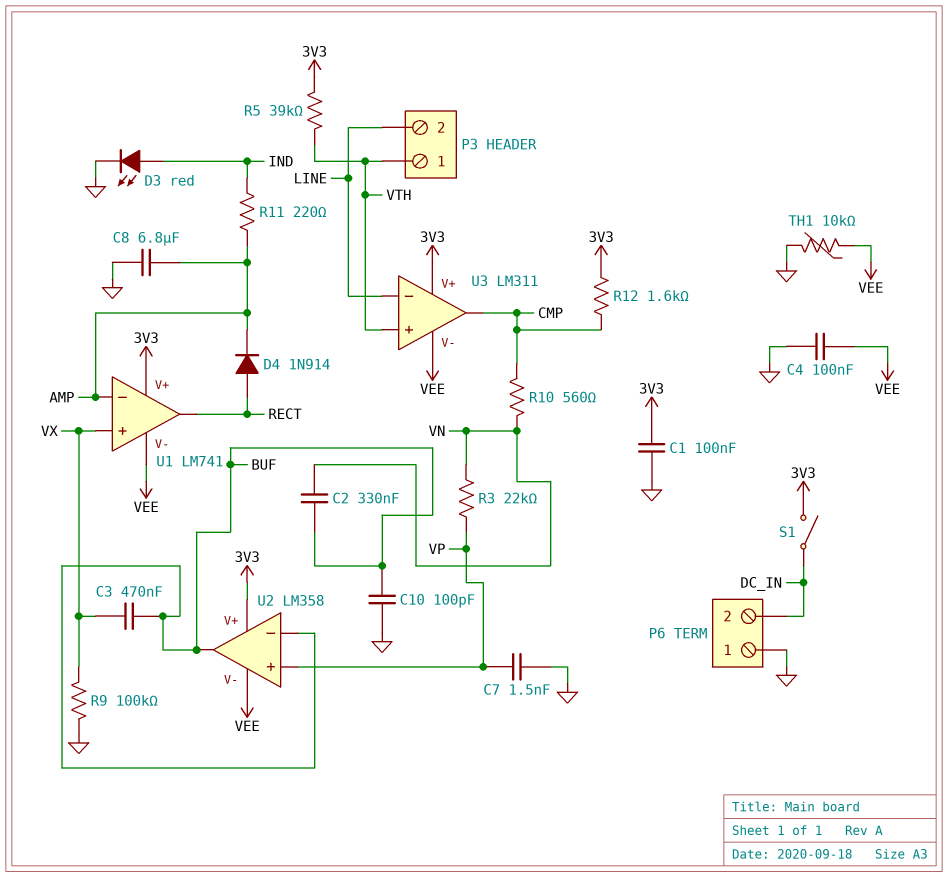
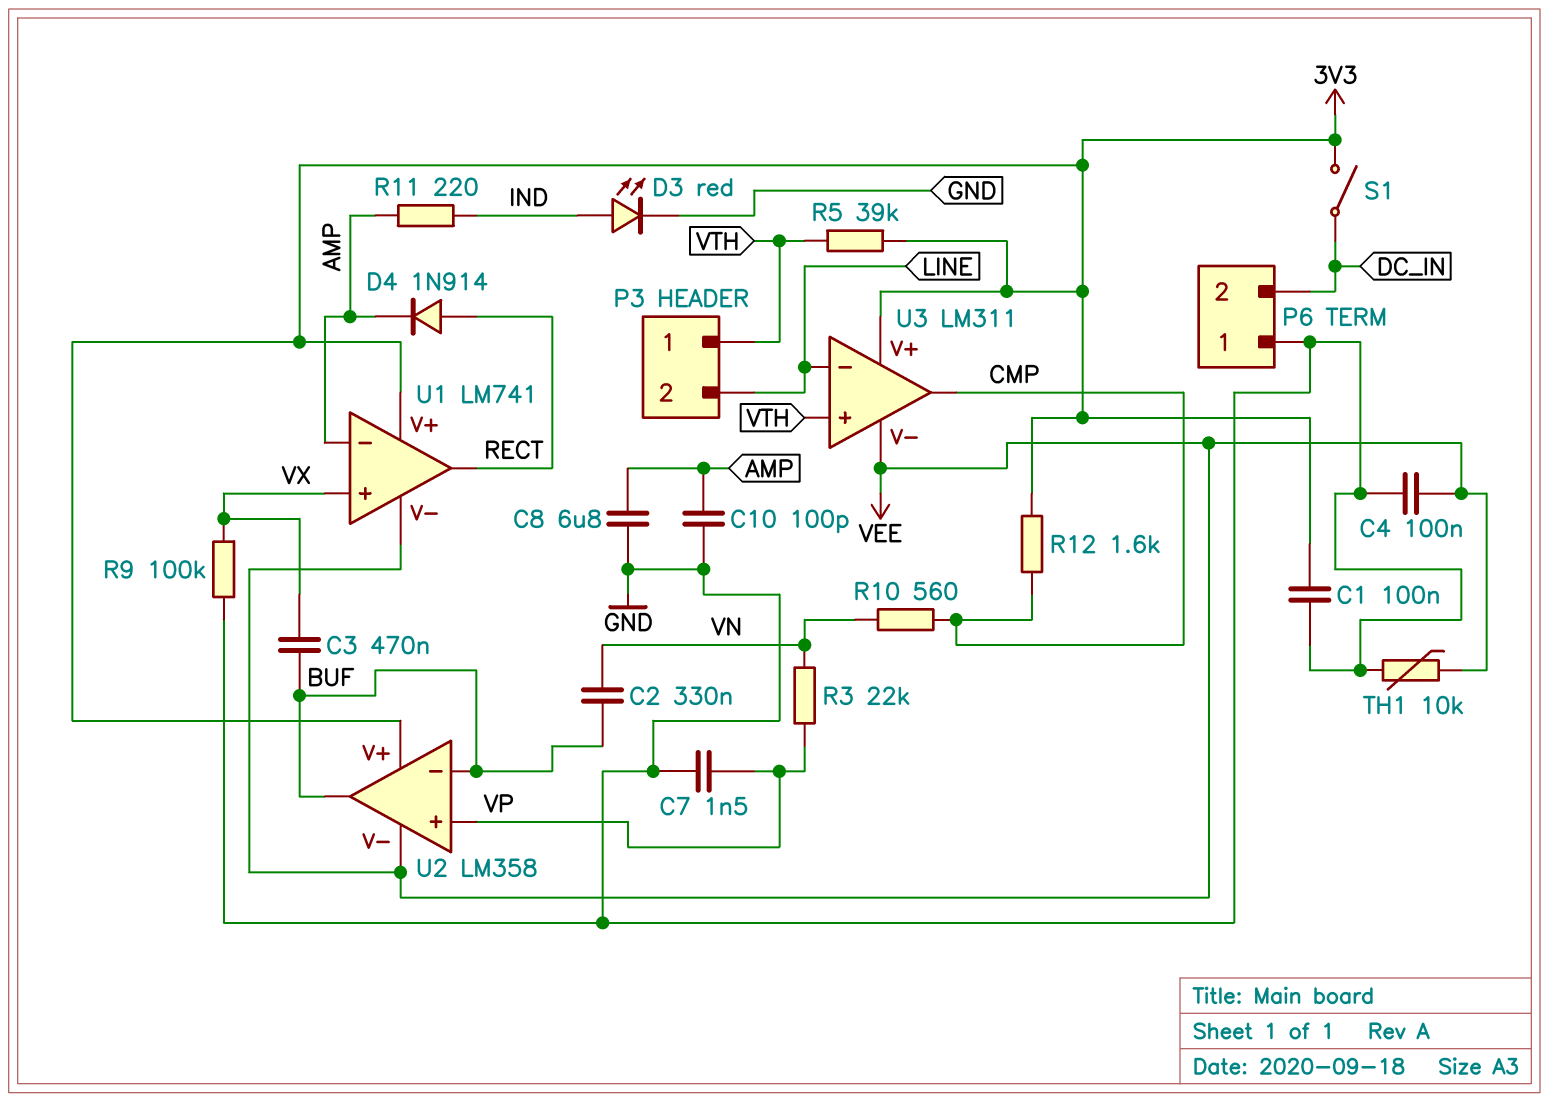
C10: 100pF (BUF, GND) -> 100pF (AMP, GND)

